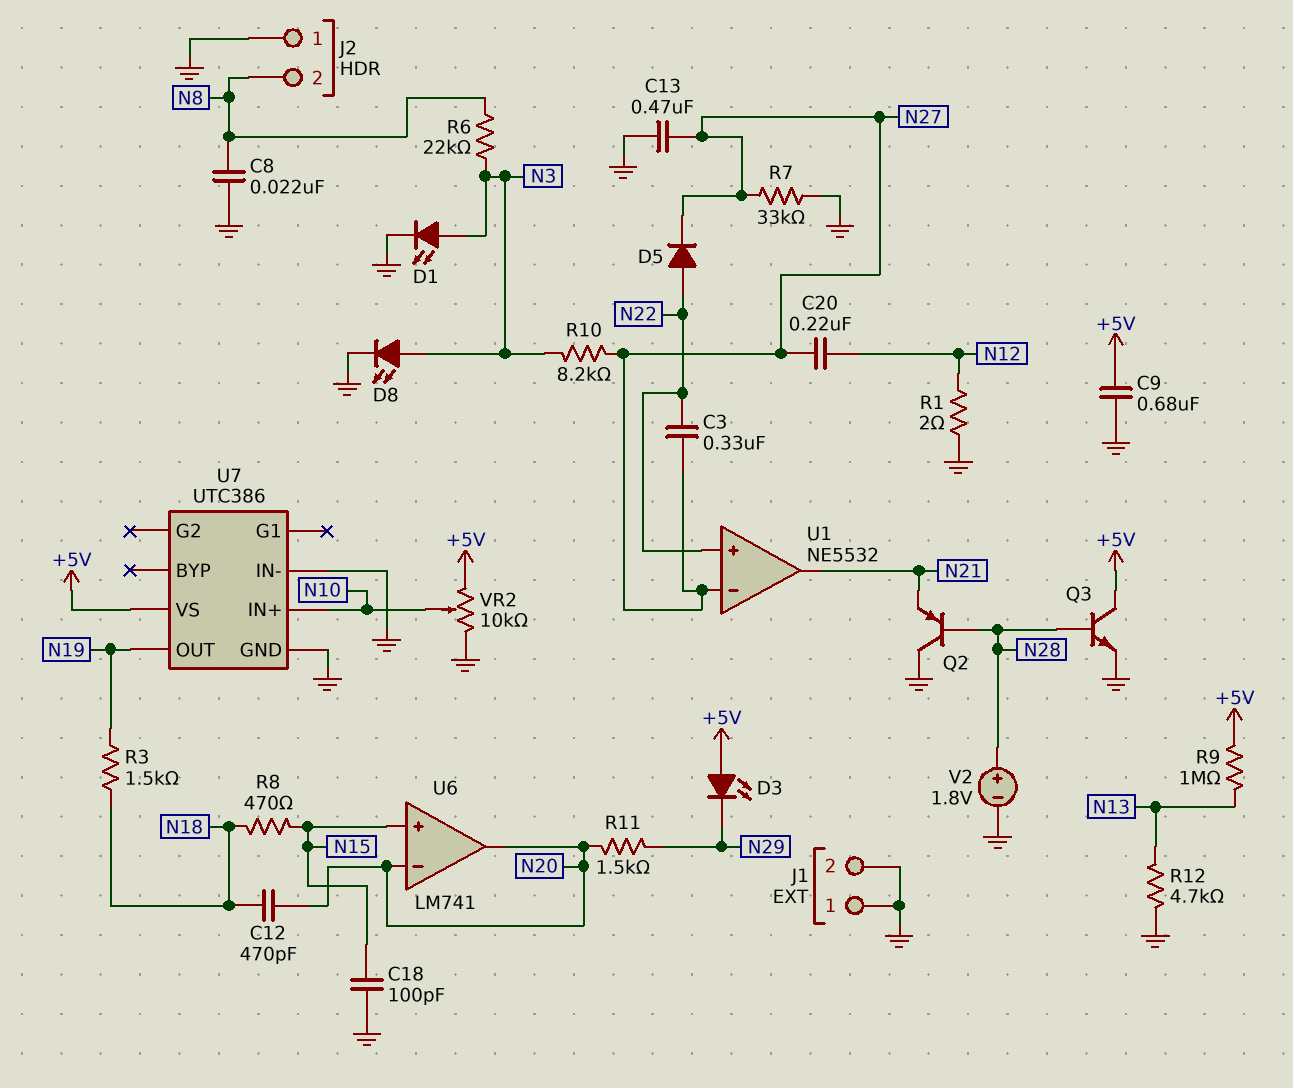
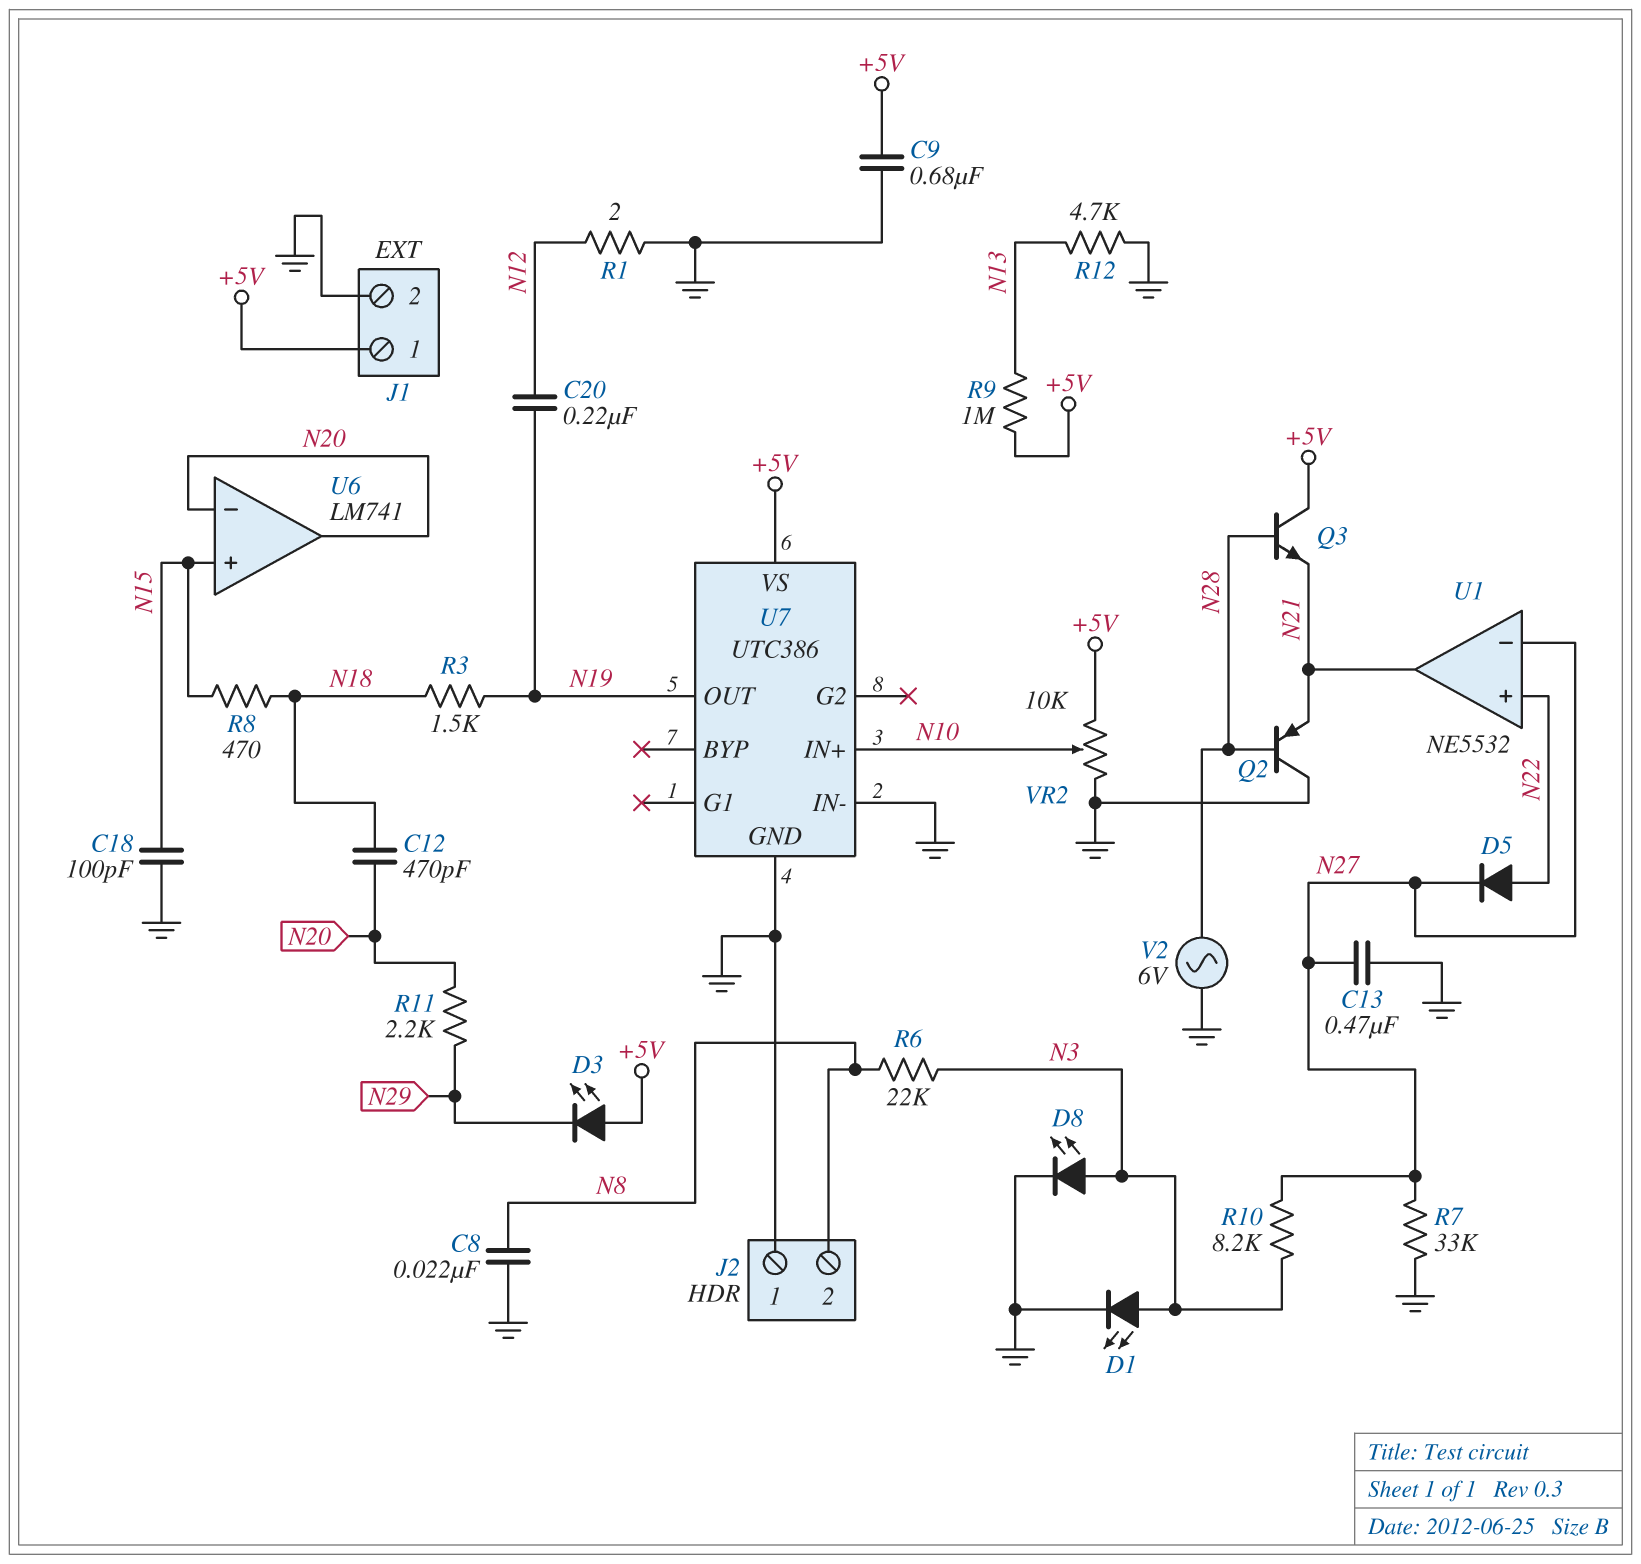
C3: 330nF (N22, N27) -> none
C20: 220nF (N12, N27) -> 220nF (N12, N19)
J1 pin 1: GND -> +5V
Q3: NPN (B N28, C +5V, E GND) -> NPN (B N28, C +5V, E N21)
R11: 1.5k (N20, N29) -> 2.2k (N20, N29)
V2: 1.8V (plus N28, minus GND) -> AC 6V (GND, N28)

